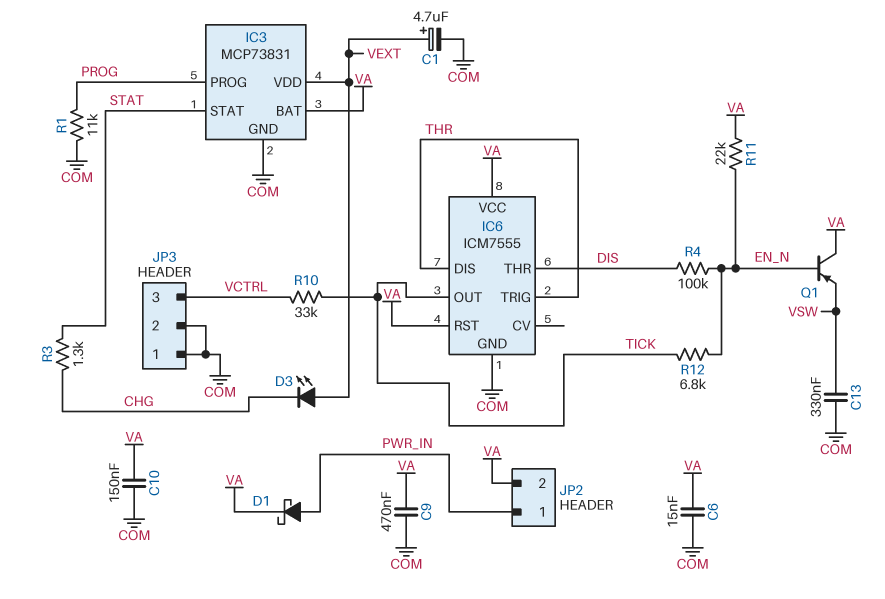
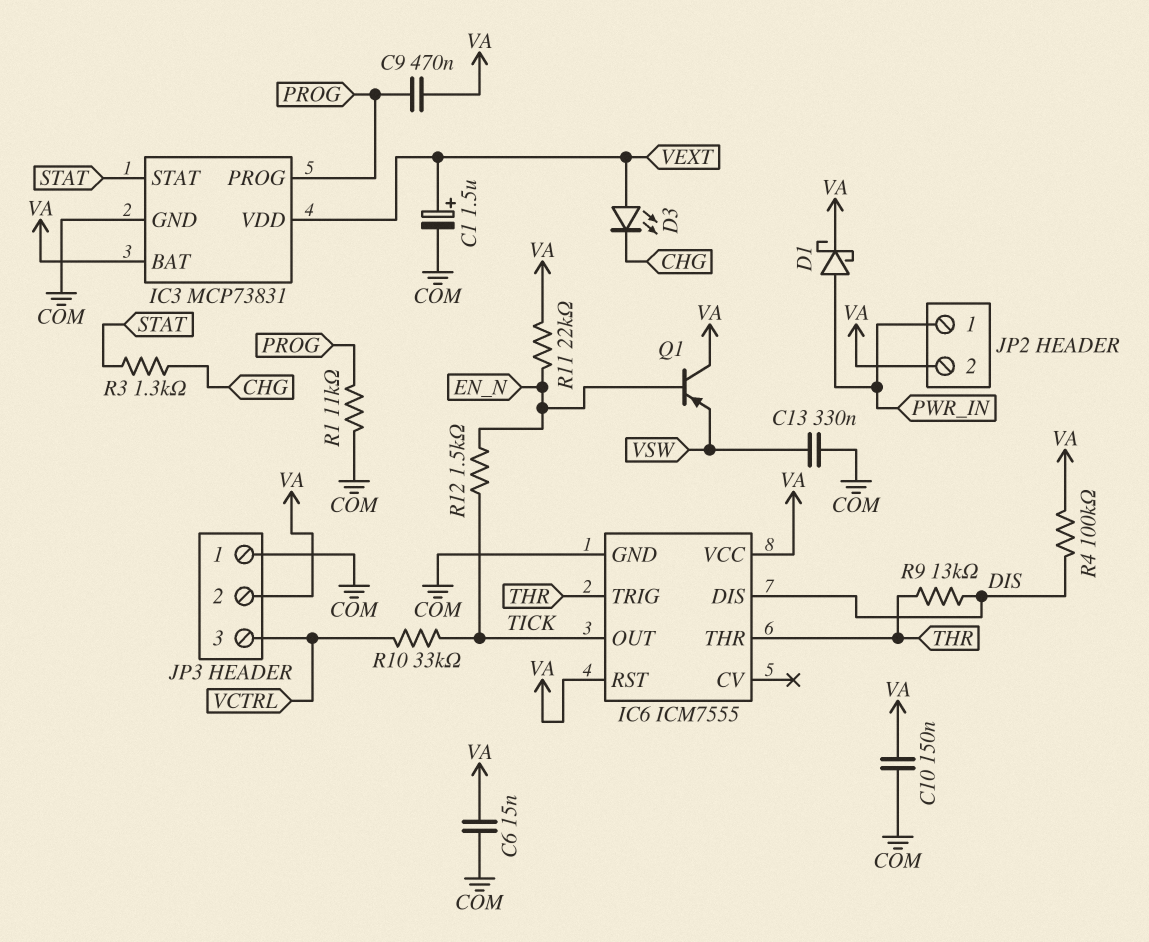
C1: 4.7uF (plus VEXT, minus COM) -> 1.5uF (plus VEXT, minus COM)
C9: 470nF (COM, VA) -> 470nF (PROG, VA)
IC6 pin DIS: THR -> DIS
IC6 pin THR: DIS -> THR
JP3 pin 2: COM -> VA
R4: 100k (DIS, EN_N) -> 100k (DIS, VA)
R9: none -> 13k (DIS, THR)
R12: 6.8k (EN_N, TICK) -> 1.5k (EN_N, TICK)

